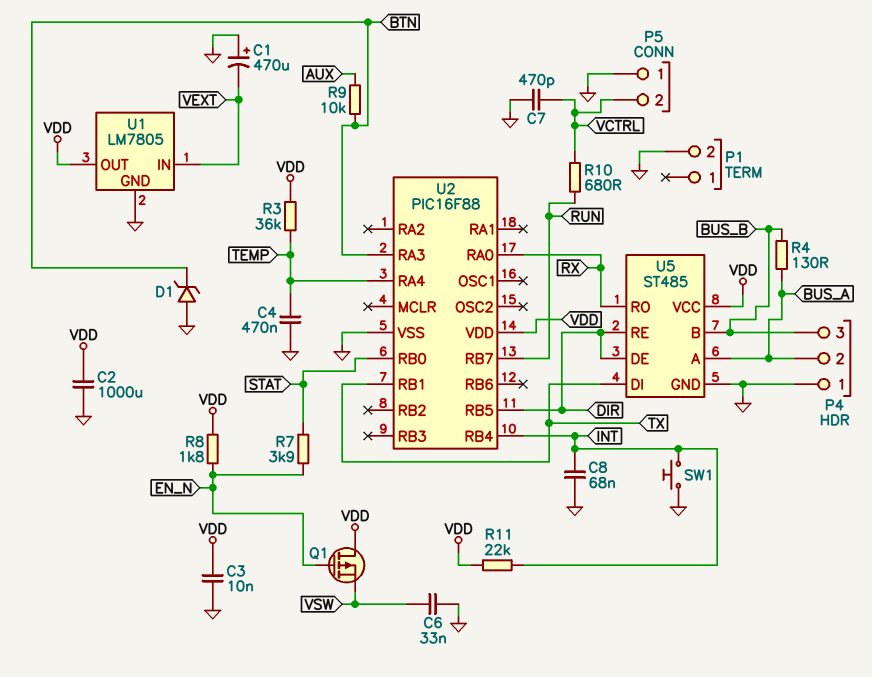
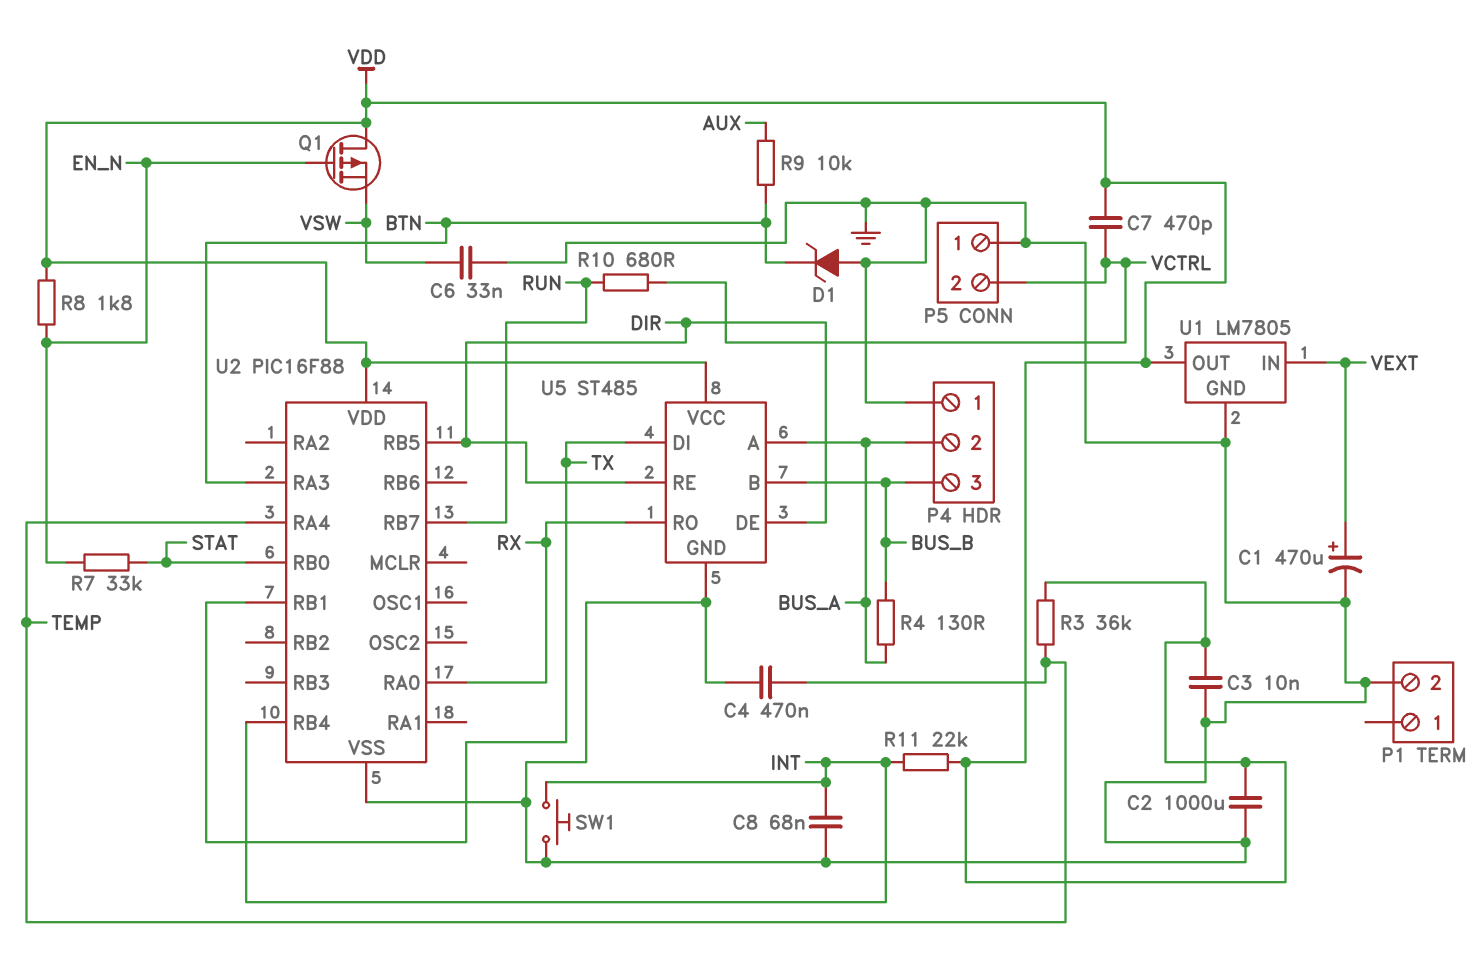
C1: 470uF (plus GND, minus VEXT) -> 470uF (plus VEXT, minus GND)
C7: 470pF (GND, VCTRL) -> 470pF (VCTRL, VDD)
R7: 3.9k (EN_N, STAT) -> 33k (EN_N, STAT)

